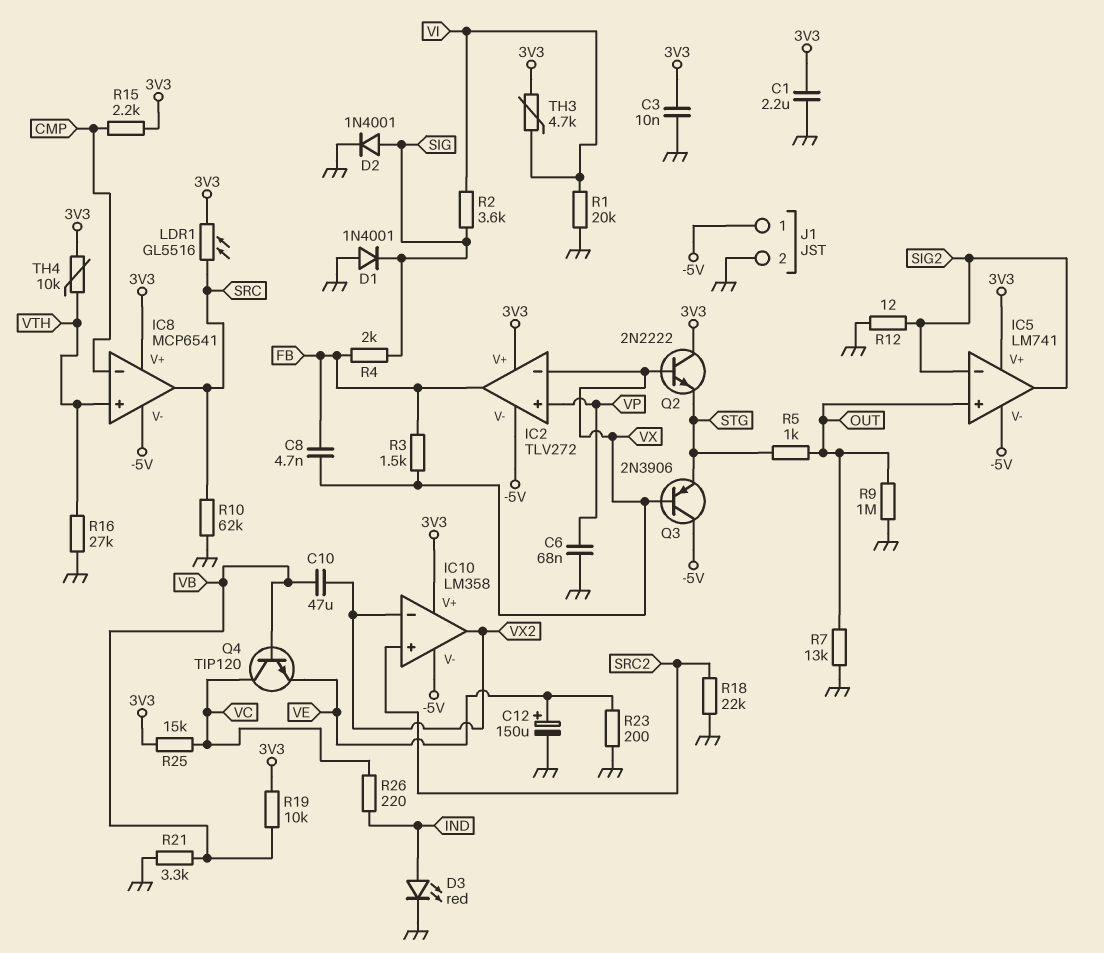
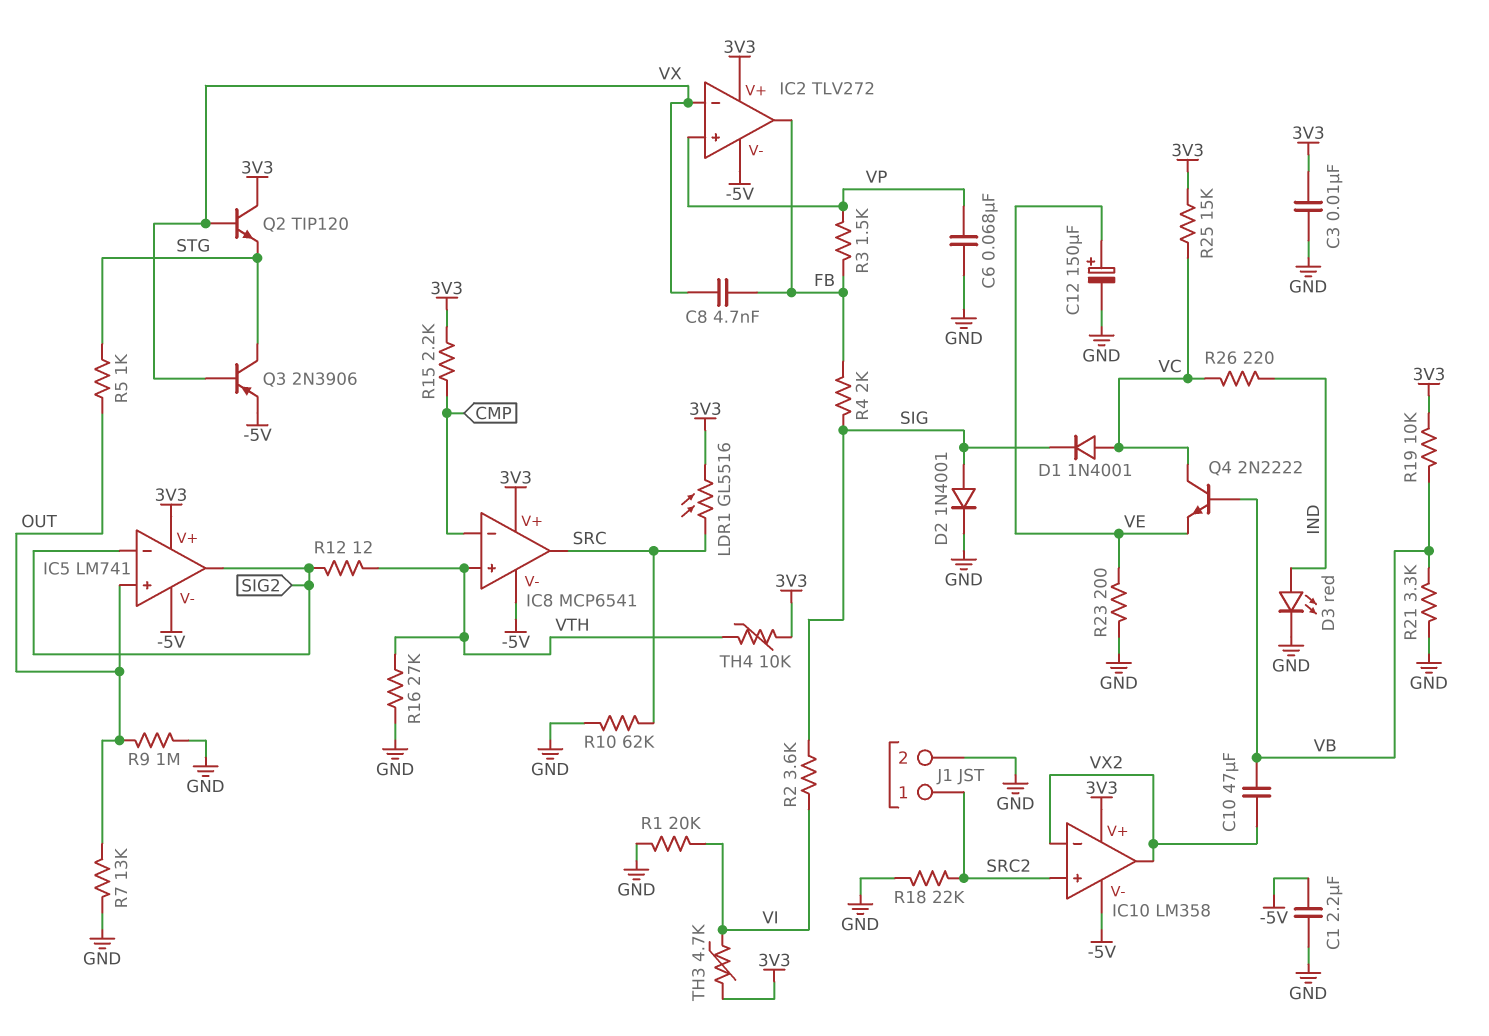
C1: 2.2uF (3V3, GND) -> 2.2uF (-5V, GND)
D1: diode 1N4001 (A GND, K SIG) -> diode 1N4001 (A VC, K SIG)
J1 pin 1: -5V -> SRC2
Q2: NPN 2N2222 (B VX, C 3V3, E STG) -> NPN TIP120 (B VX, C 3V3, E STG)
Q3: PNP 2N3906 (B VX, C -5V, E STG) -> PNP 2N3906 (B VX, C STG, E -5V)
Q4: NPN TIP120 (B VB, C VC, E VE) -> NPN 2N2222 (B VB, C VC, E VE)
R3: 1.5k (FB, VX) -> 1.5k (FB, VP)
R12: 12 (GND, SIG2) -> 12 (SIG2, VTH)

